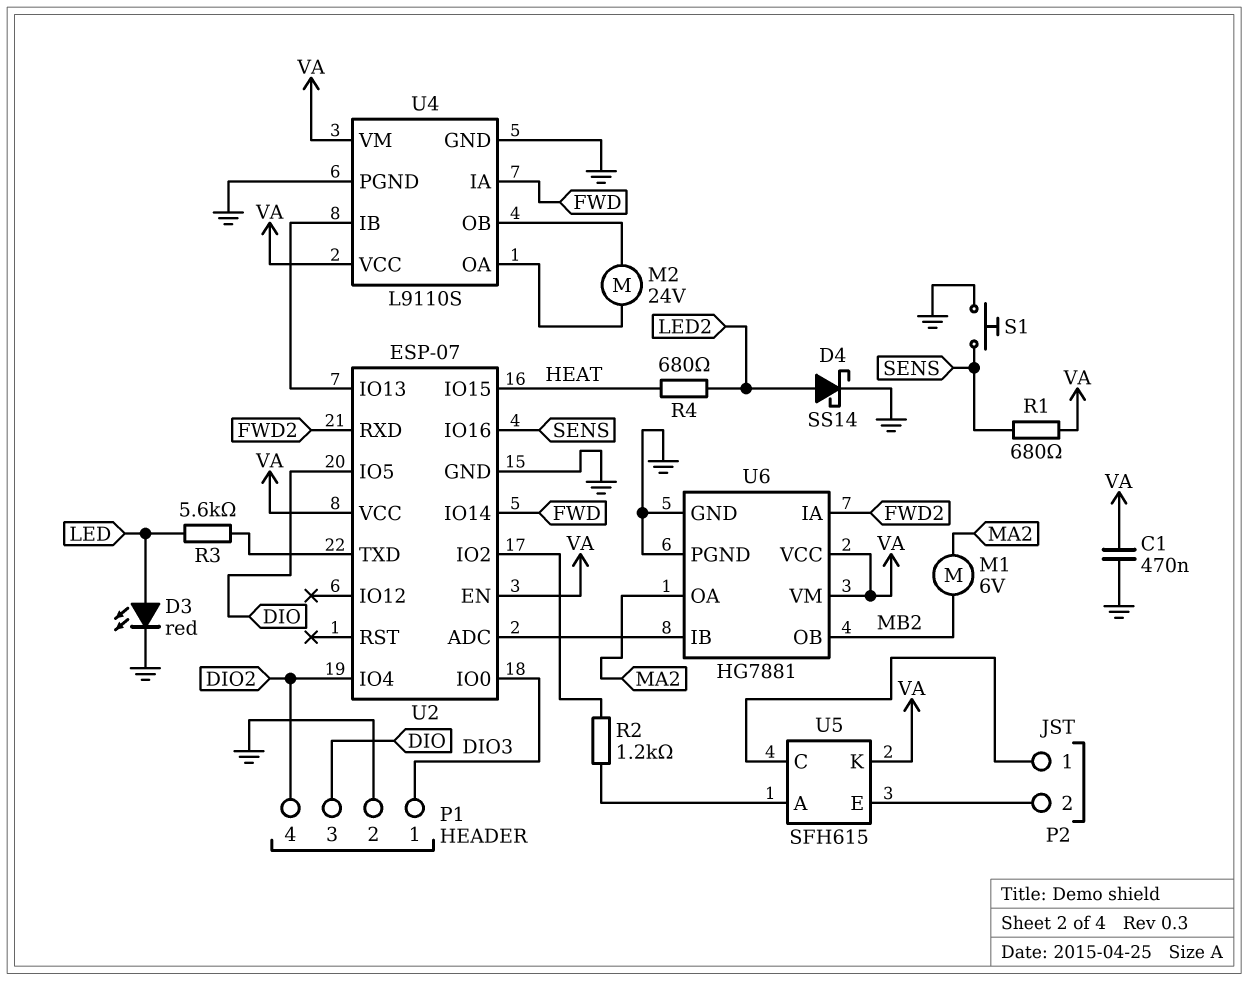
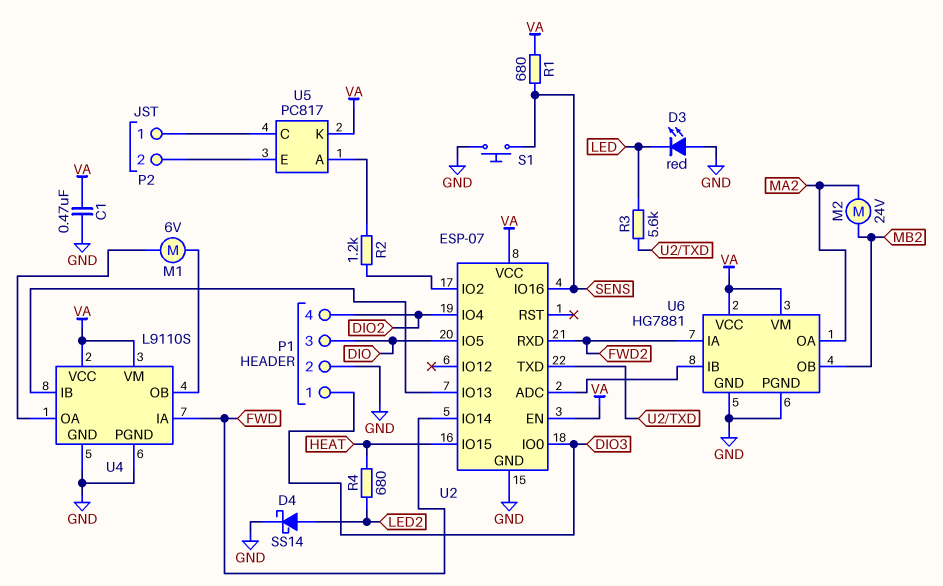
D3: LED red (A LED, K GND) -> LED red (A GND, K LED)
M1: motor 6V (MA2, MB2) -> motor 6V (U4/OA, U4/OB)
M2: motor 24V (U4/OA, U4/OB) -> motor 24V (MA2, MB2)
U5: SFH615 -> PC817

